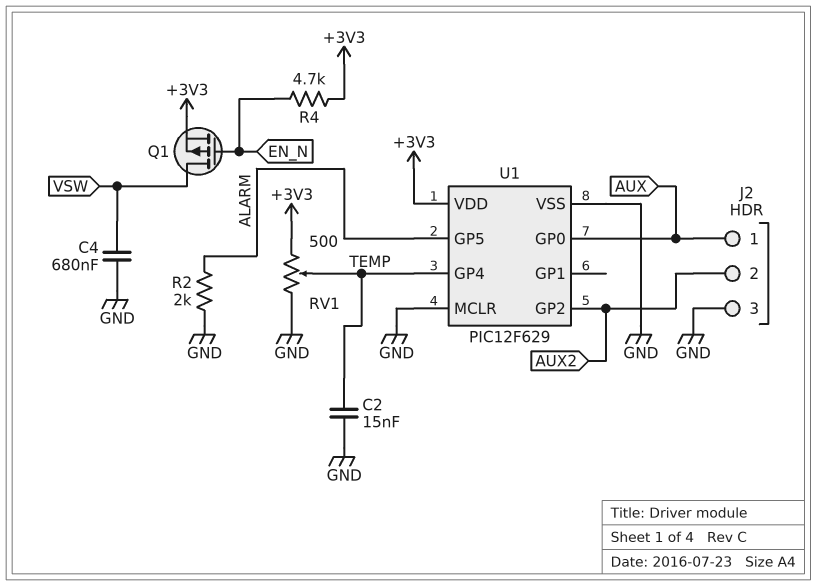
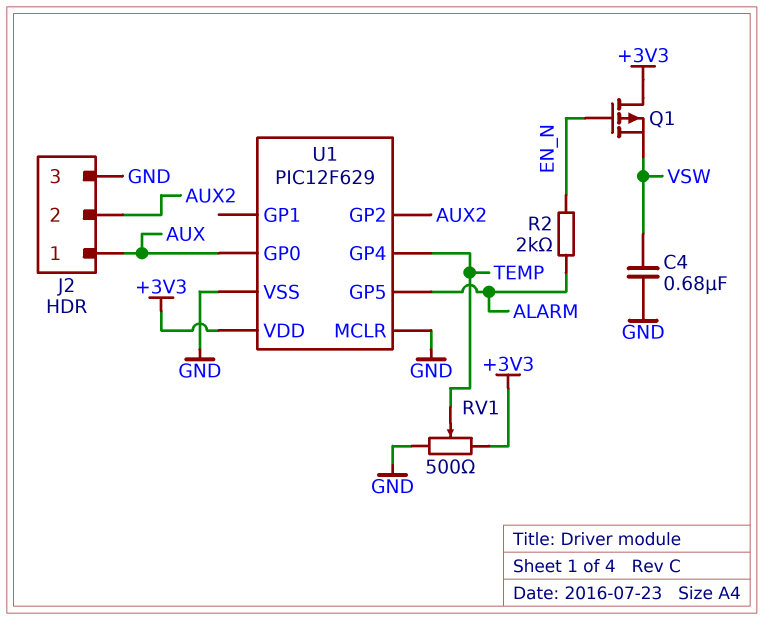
C2: 15nF (GND, TEMP) -> none
Q1: PMOS (G EN_N, D VSW, S +3V3) -> PMOS (G EN_N, D +3V3, S VSW)
R2: 2k (ALARM, GND) -> 2k (ALARM, EN_N)
R4: 4.7k (+3V3, EN_N) -> none

